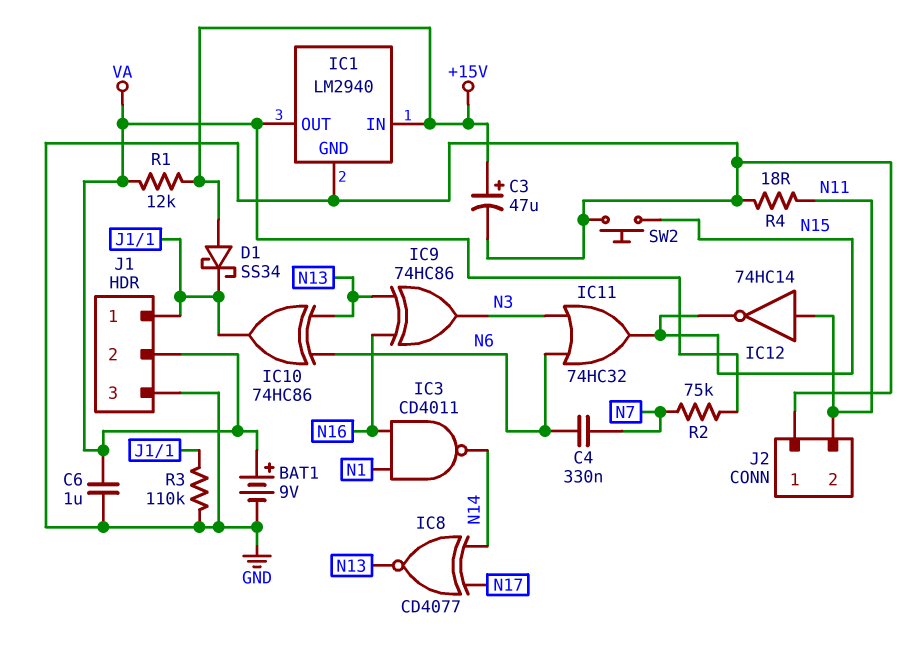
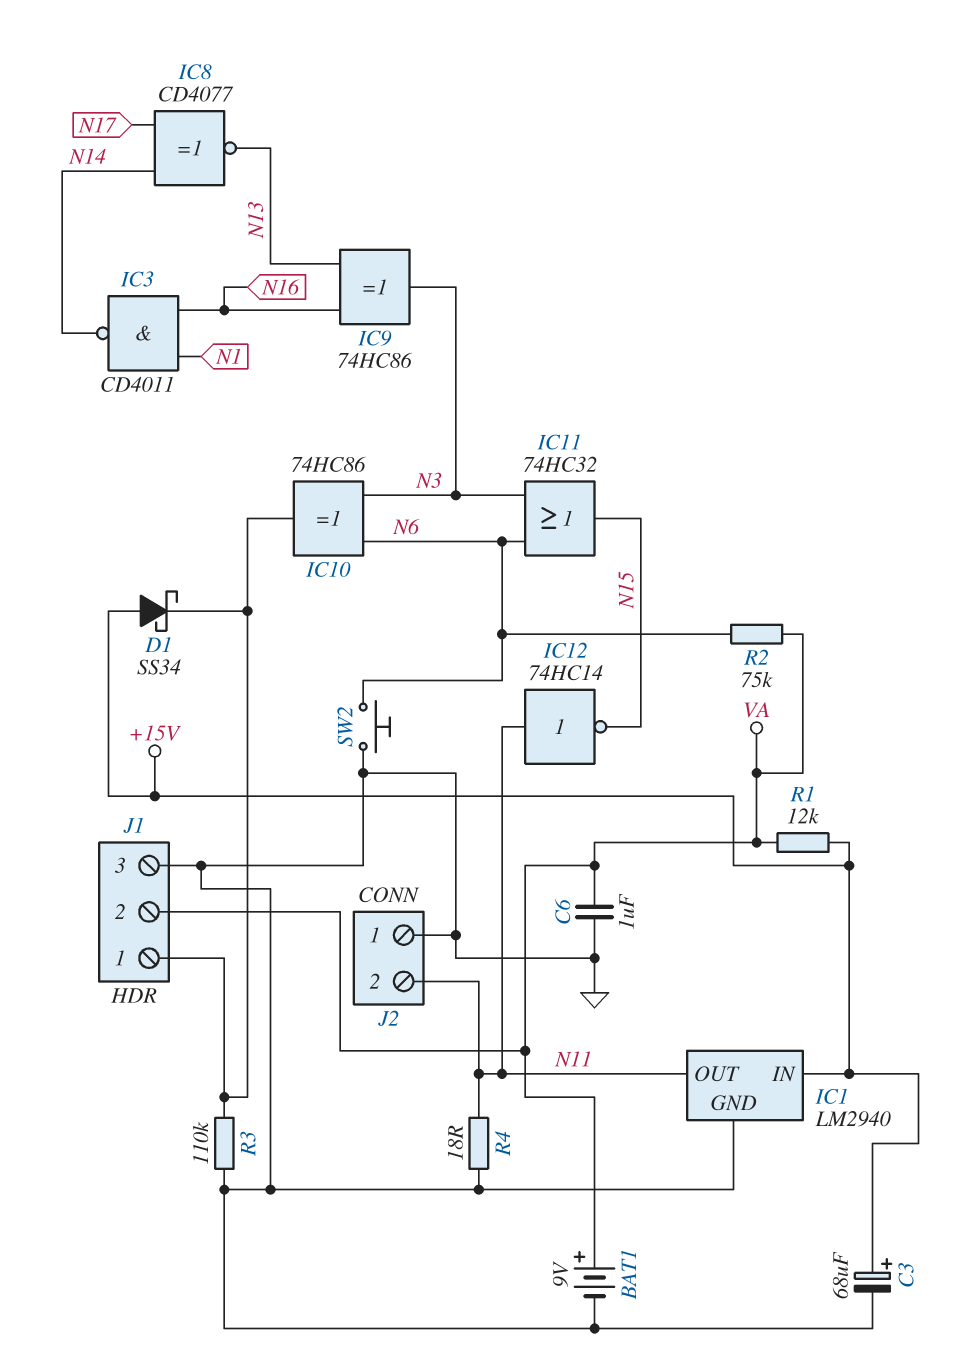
C3: 47uF (plus +15V, minus GND) -> 68uF (plus +15V, minus GND)
C4: 330nF (N6, N7) -> none
IC1 pin OUT: VA -> N11
IC10: XOR 74HC86 (in N6, in N13, out J1/1) -> XOR 74HC86 (in N3, in N6, out J1/1)
R2: 75k (N7, VA) -> 75k (N6, VA)
SW2: button (GND, N15) -> button (GND, N6)

